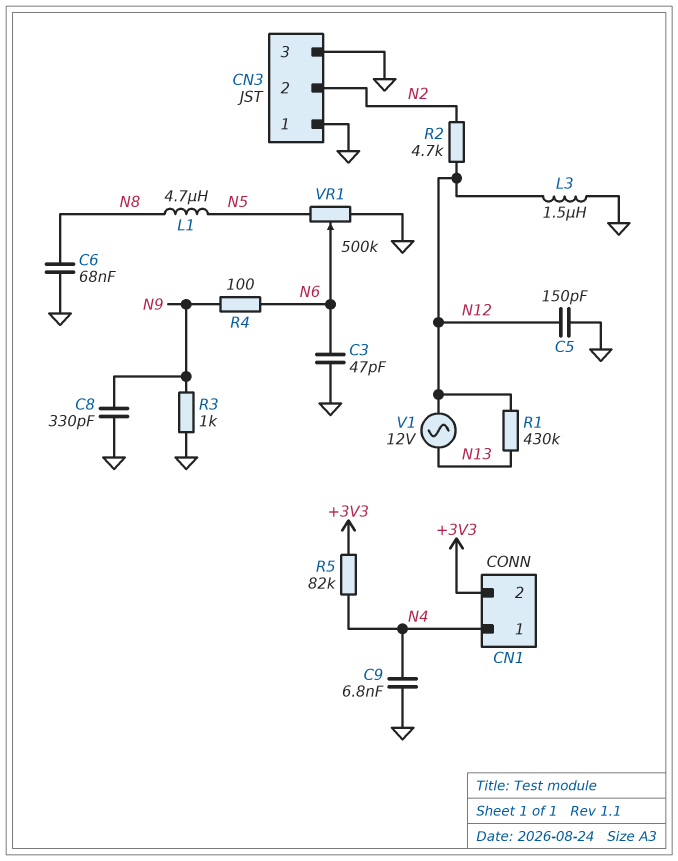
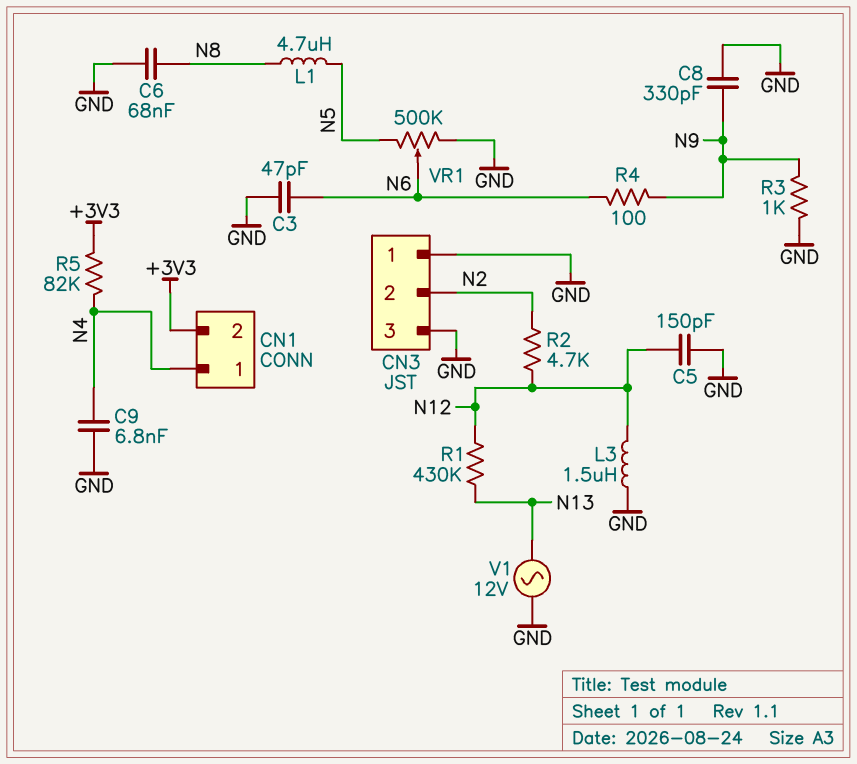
V1: AC 12V (N12, N13) -> AC 12V (GND, N13)

